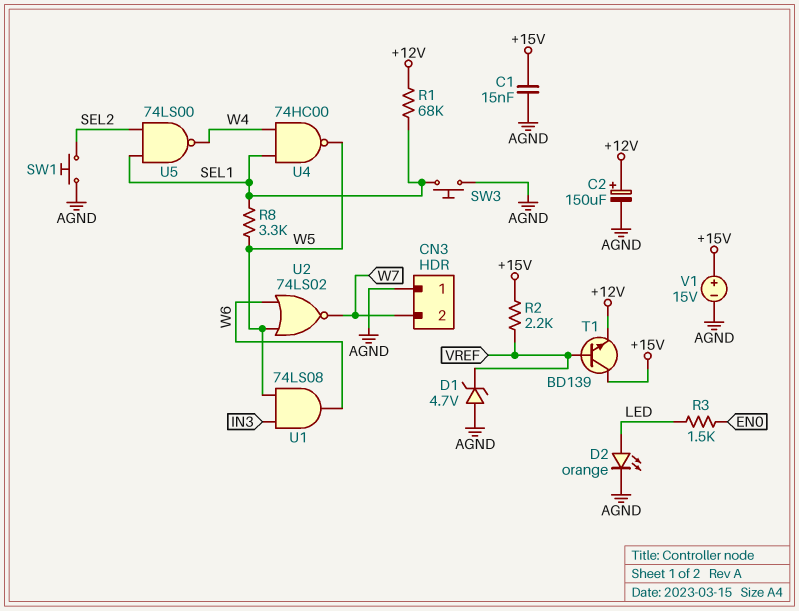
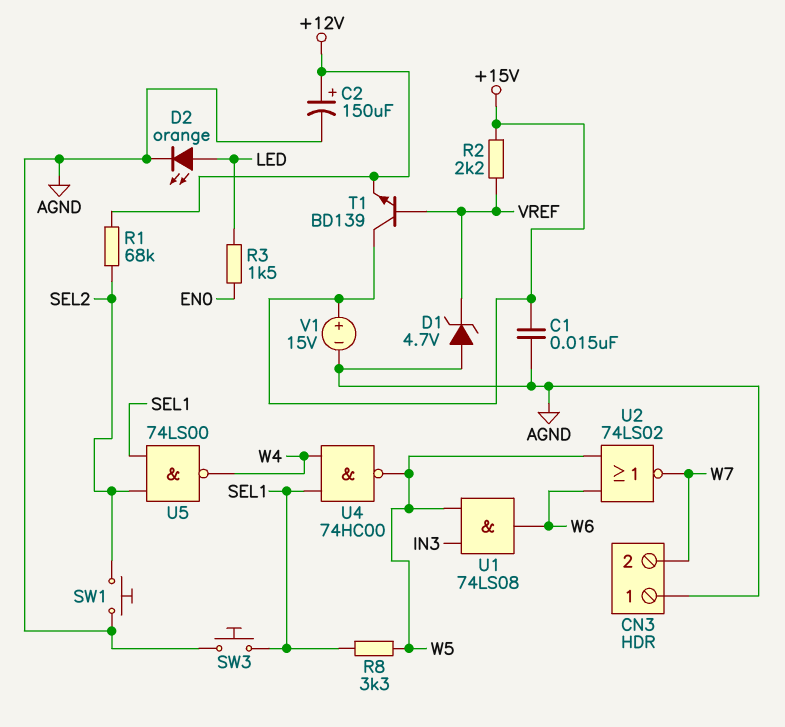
R1: 68k (+12V, SEL1) -> 68k (+12V, SEL2)

